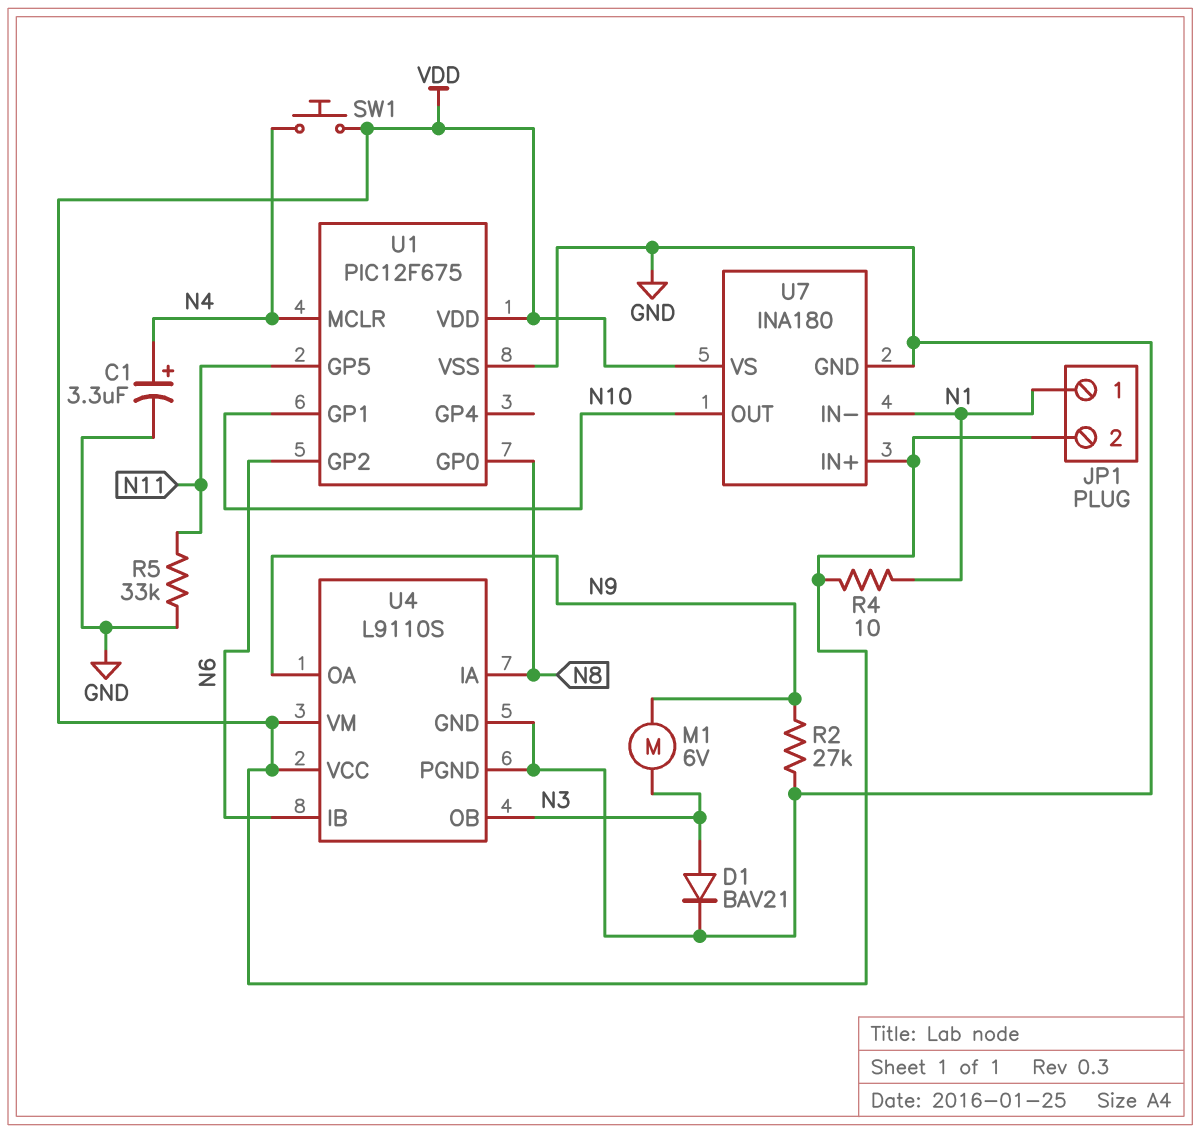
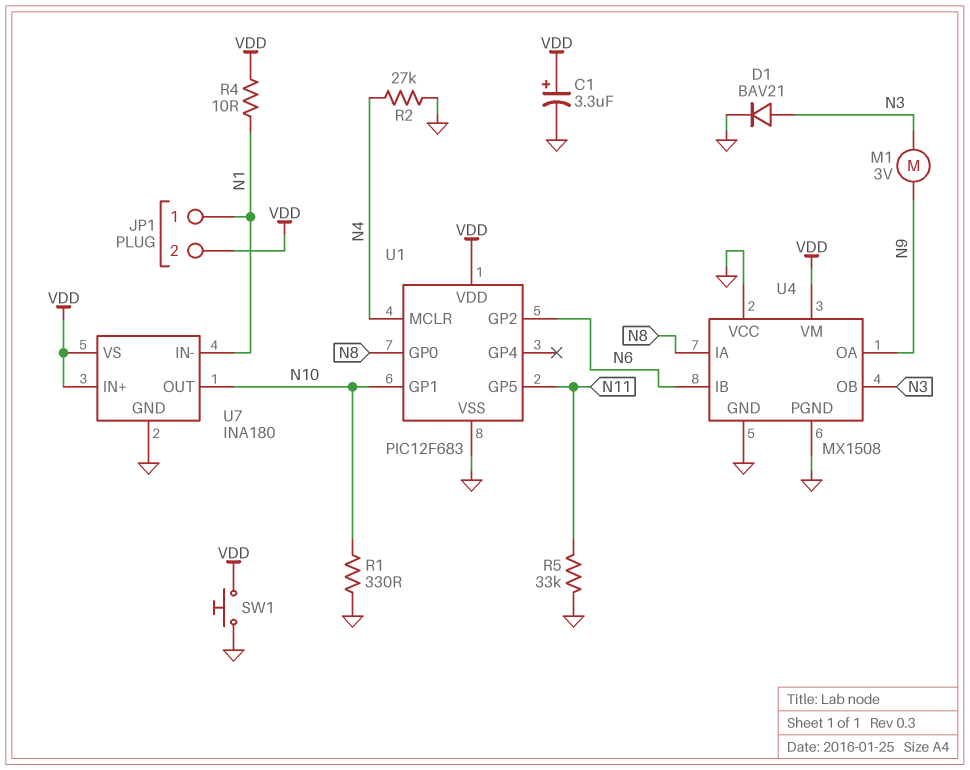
C1: 3.3uF (plus N4, minus GND) -> 3.3uF (plus VDD, minus GND)
M1: motor 6V (N3, N9) -> motor 3V (N3, N9)
R1: none -> 330 (GND, N10)
R2: 27k (GND, N9) -> 27k (GND, N4)
SW1: button (N4, VDD) -> button (GND, VDD)
U1: PIC12F675 -> PIC12F683
U4: L9110S -> MX1508
U4 pin VCC: VDD -> GND

